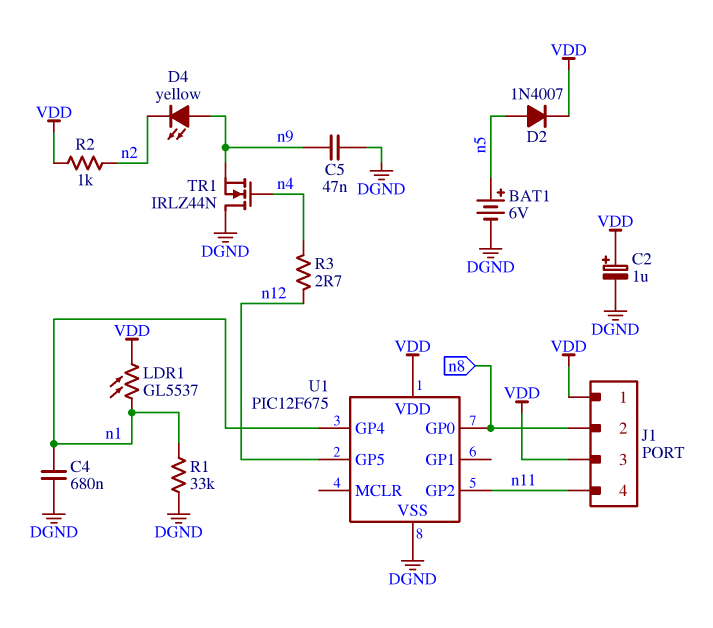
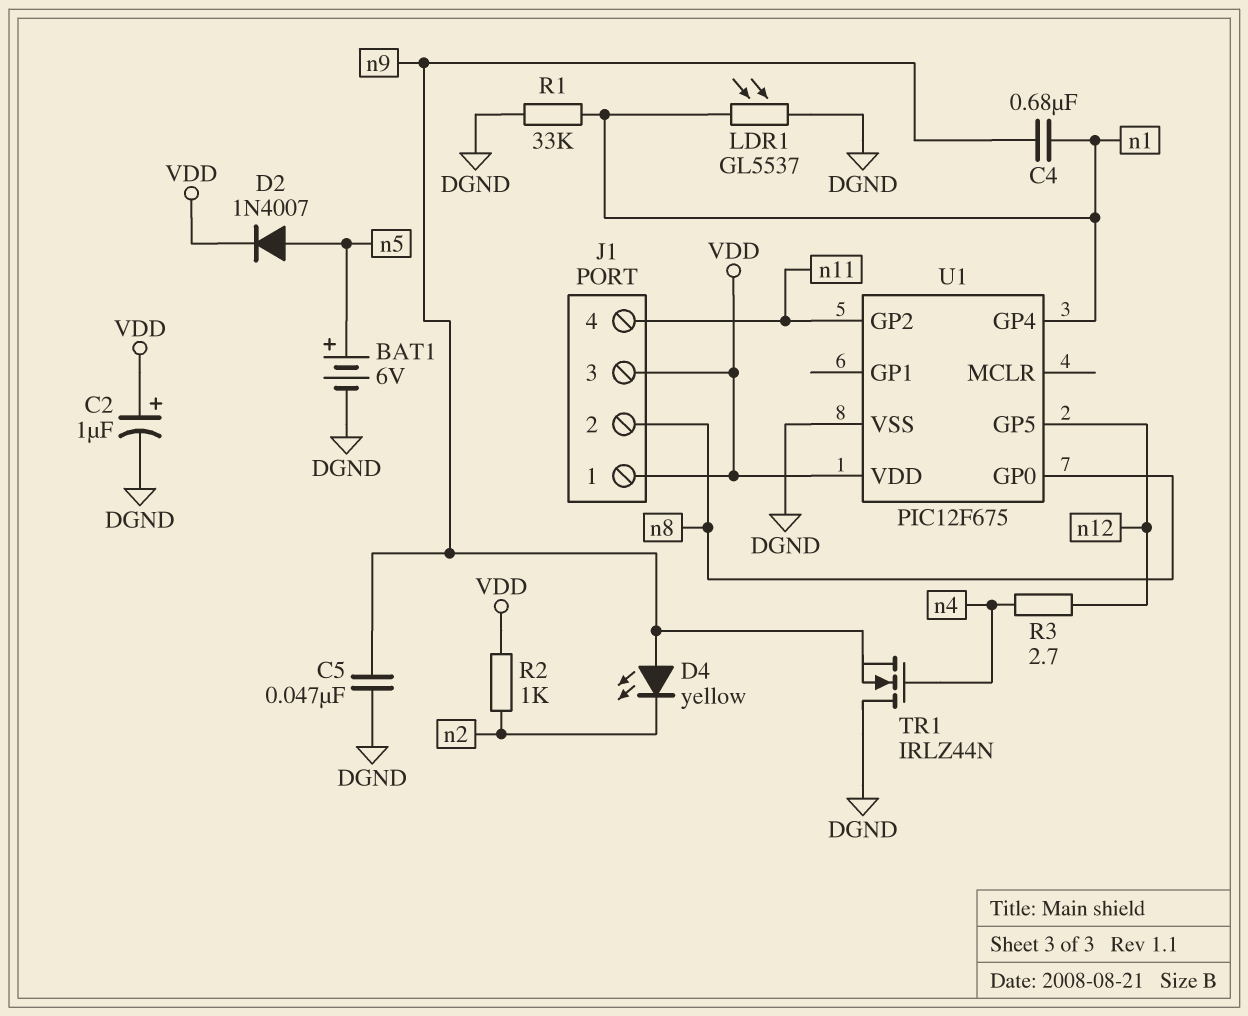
C4: 680nF (DGND, n1) -> 680nF (n1, n9)
LDR1: GL5537 (VDD, n1) -> GL5537 (DGND, n1)

